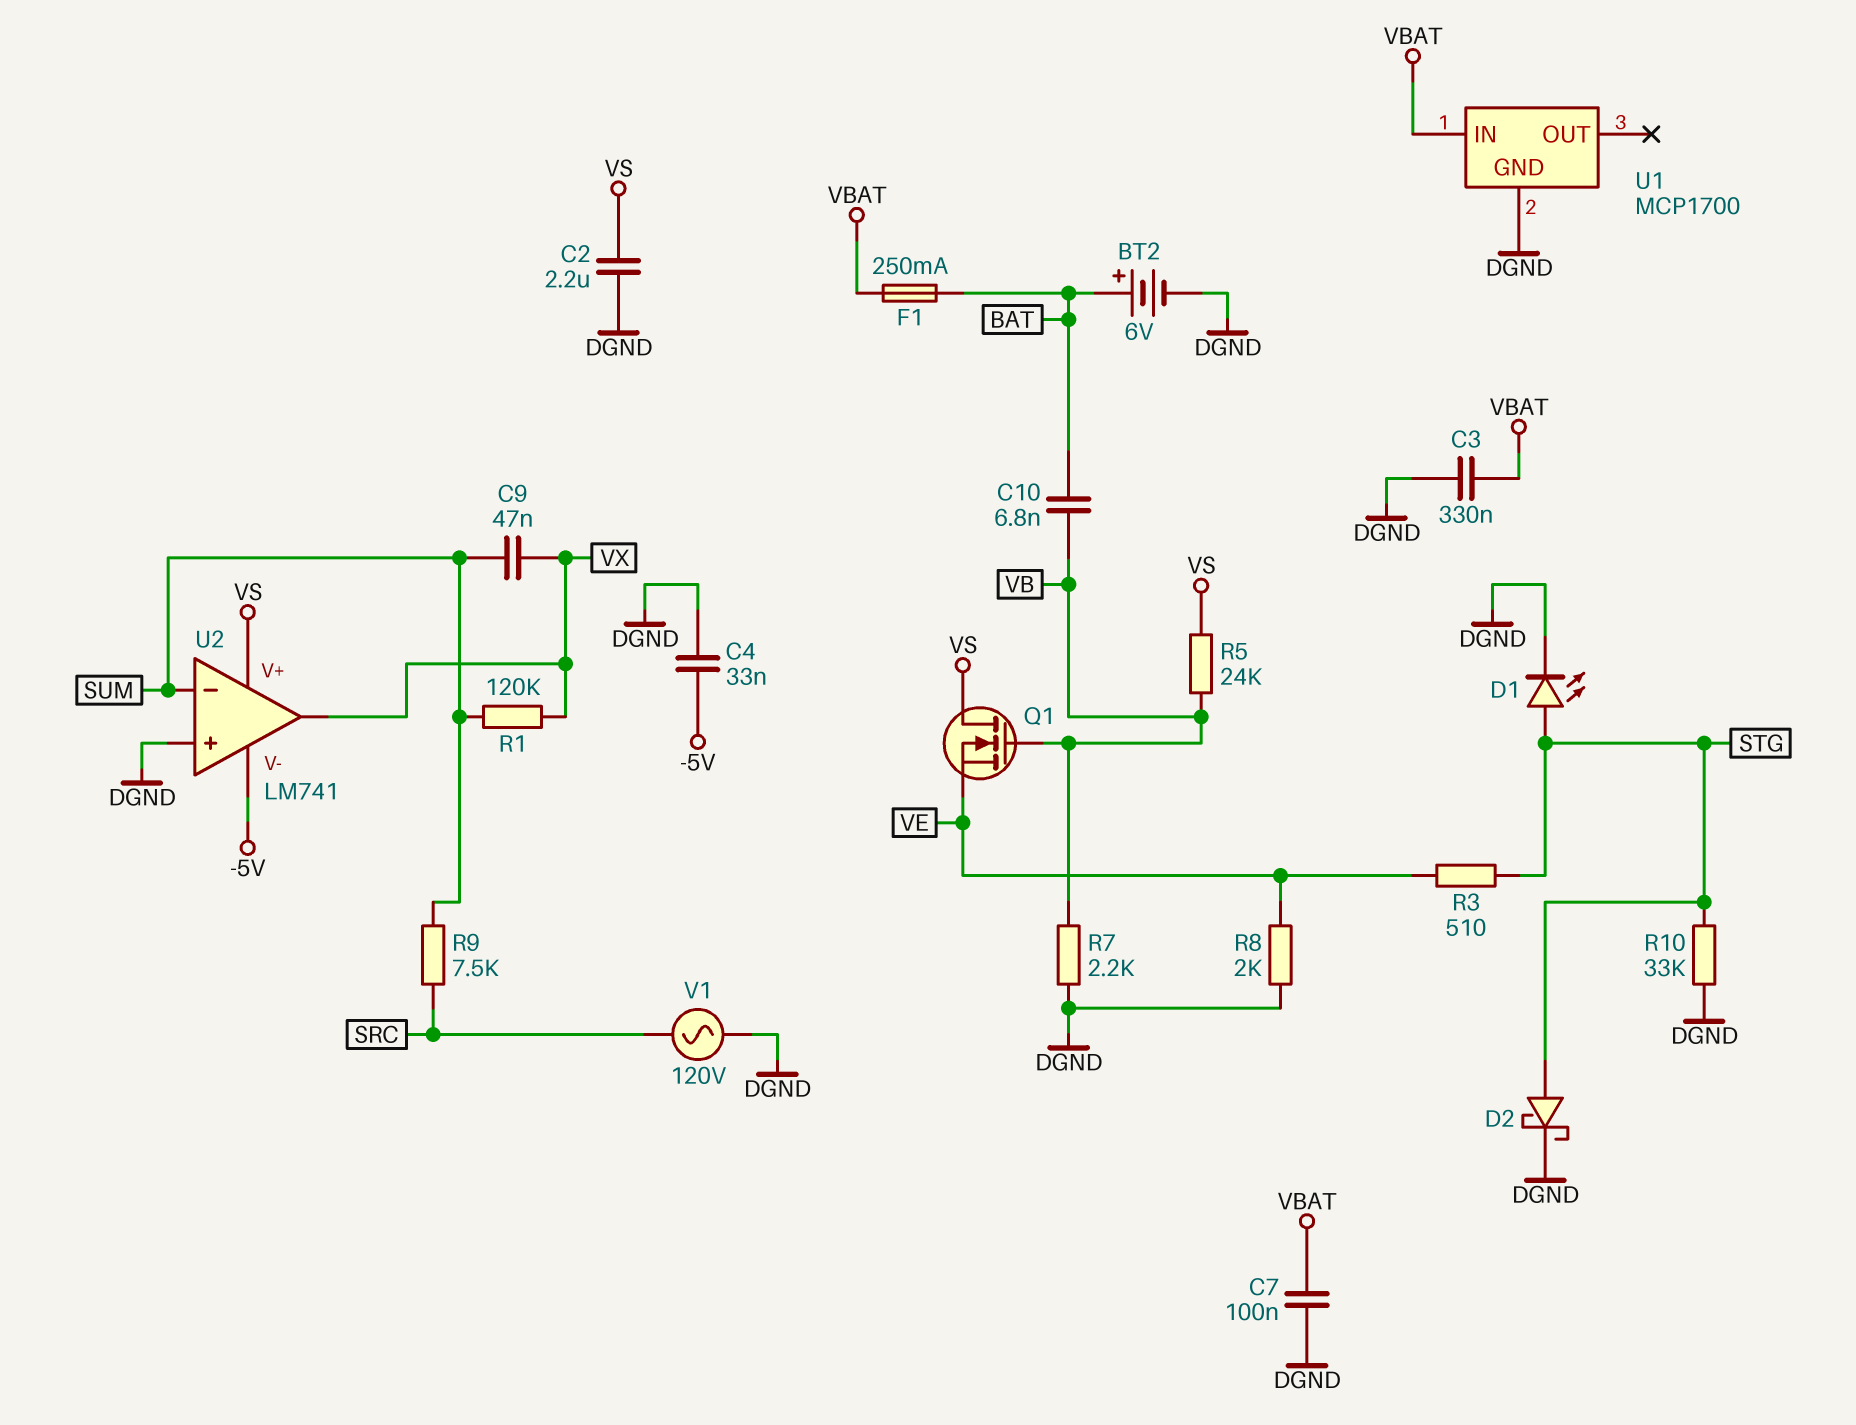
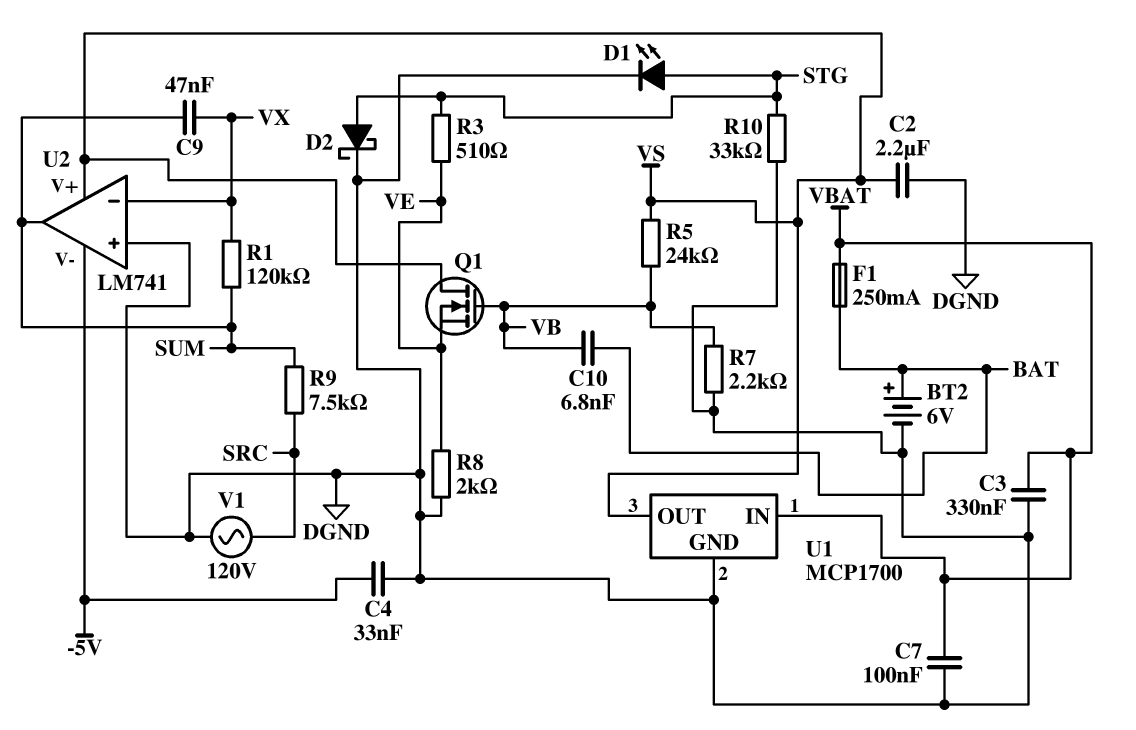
U1 pin OUT: none -> VS
U2 pin in-: SUM -> VX
U2 pin out: VX -> SUM

